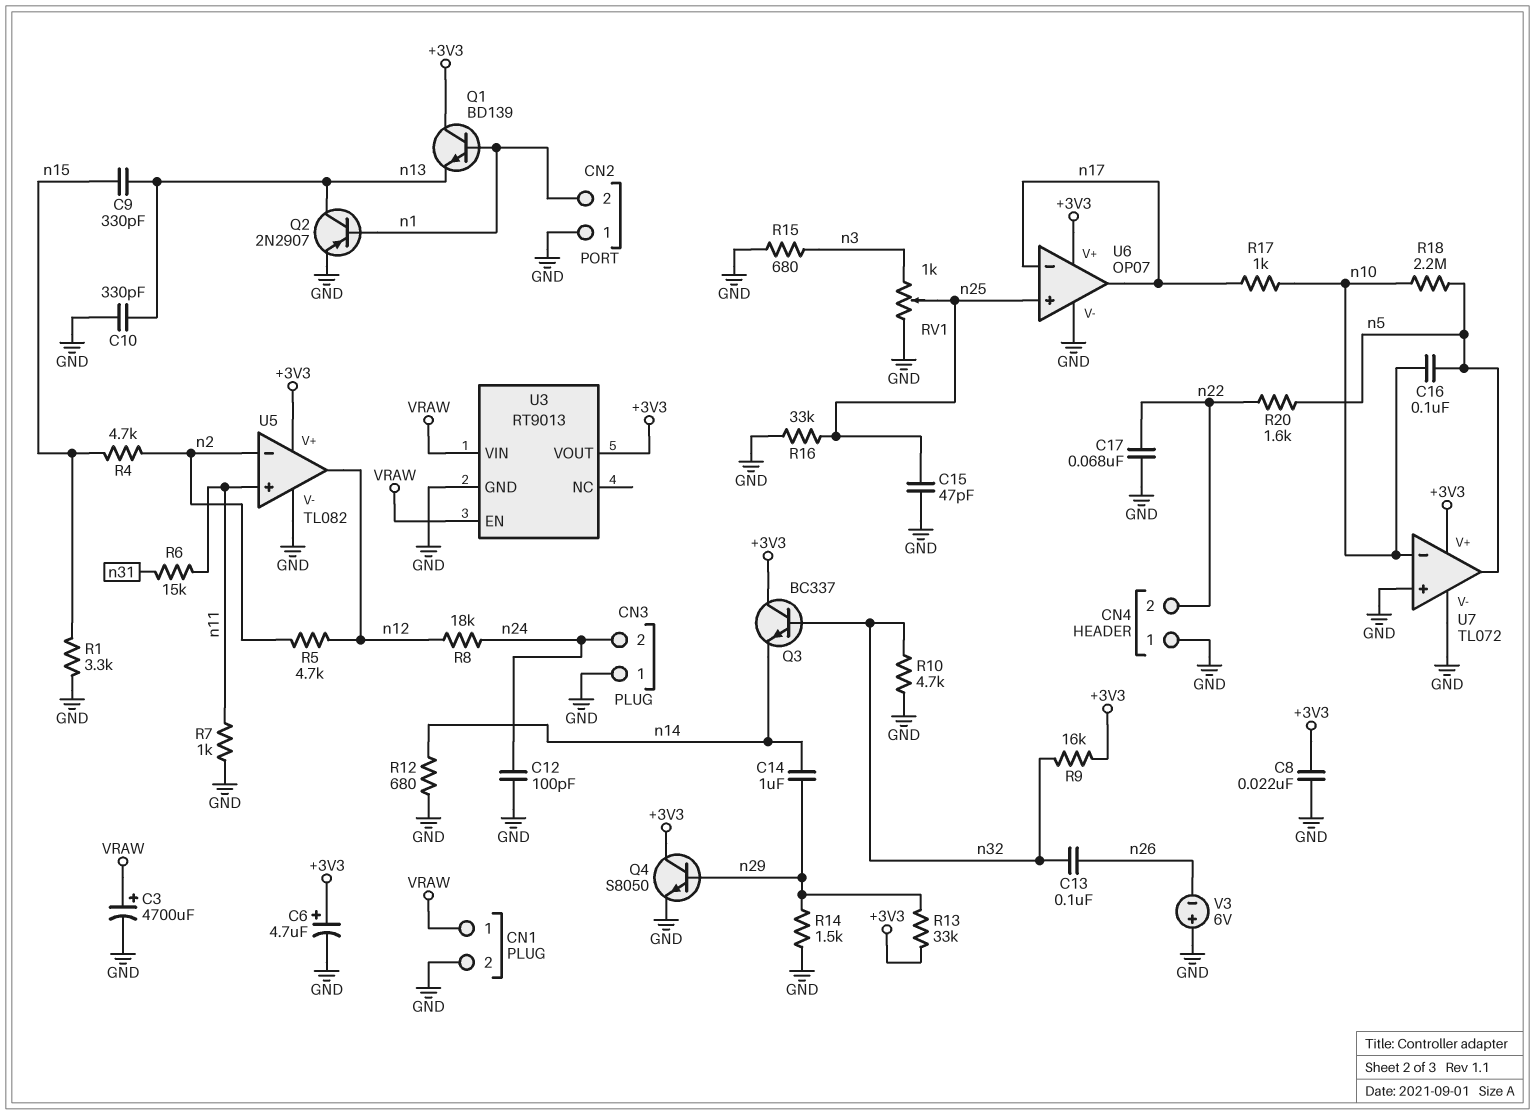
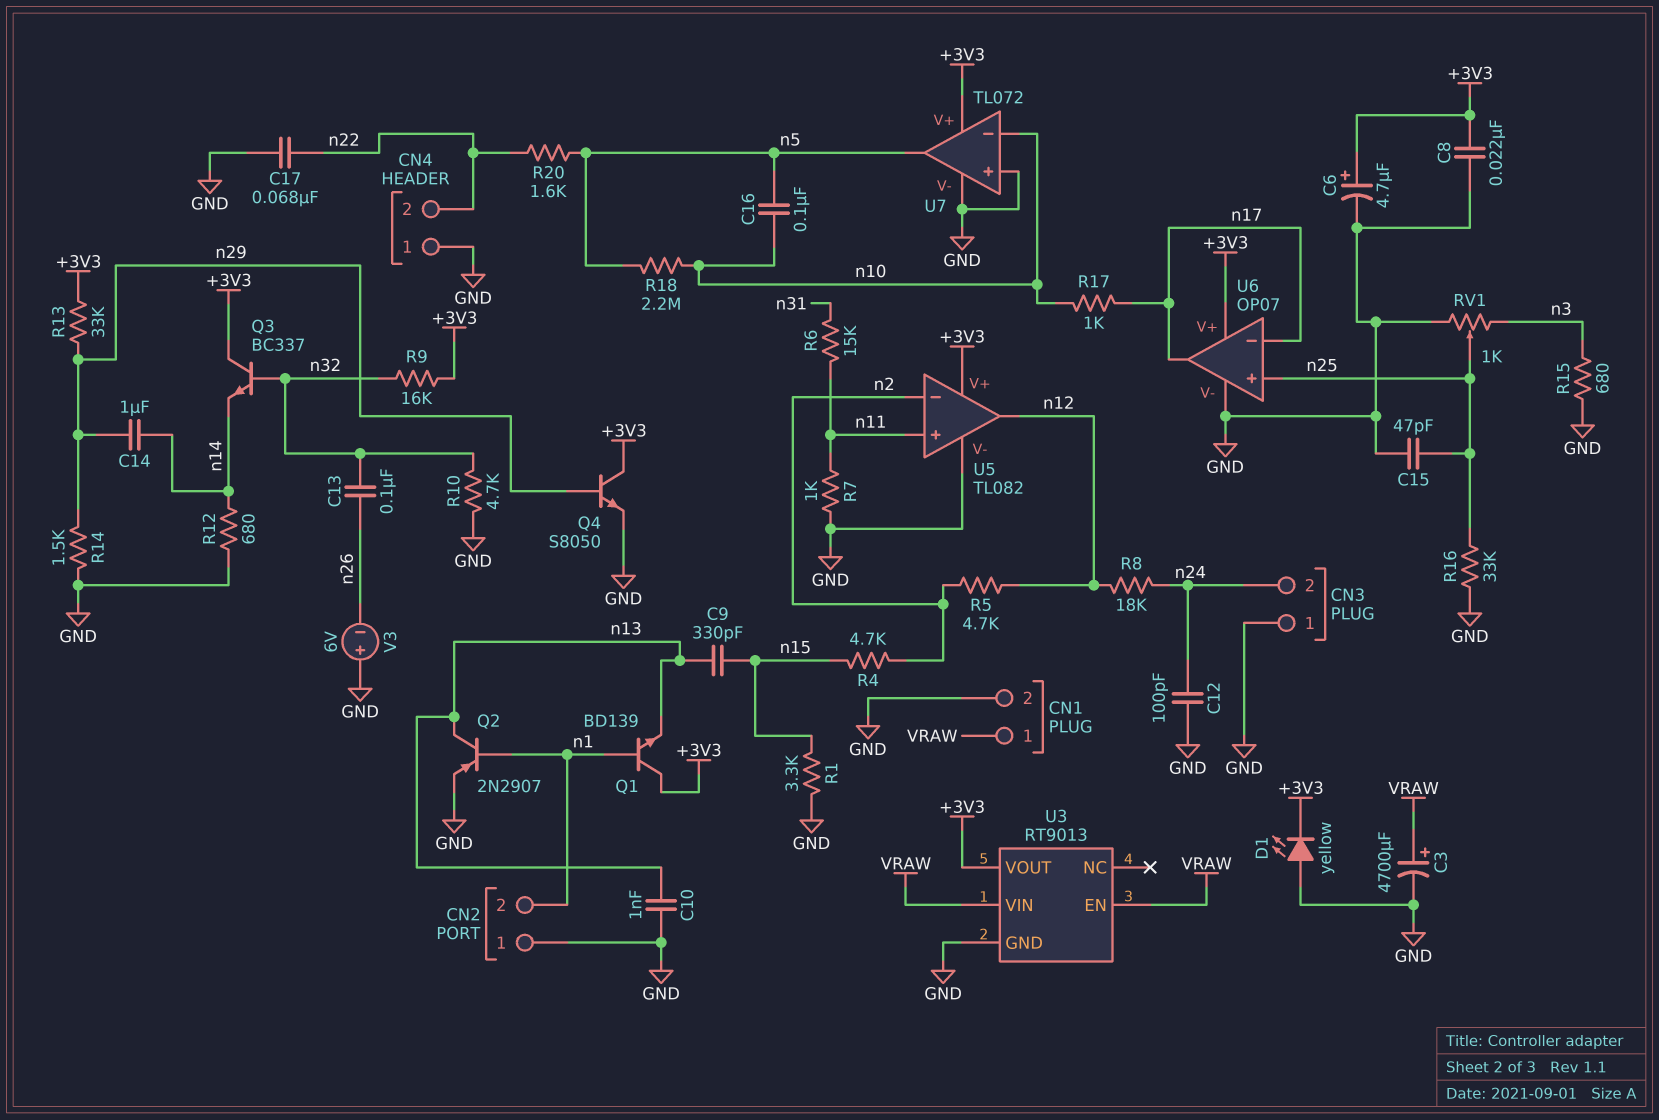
C10: 330pF (GND, n13) -> 1nF (GND, n13)
D1: none -> LED yellow (A GND, K +3V3)

